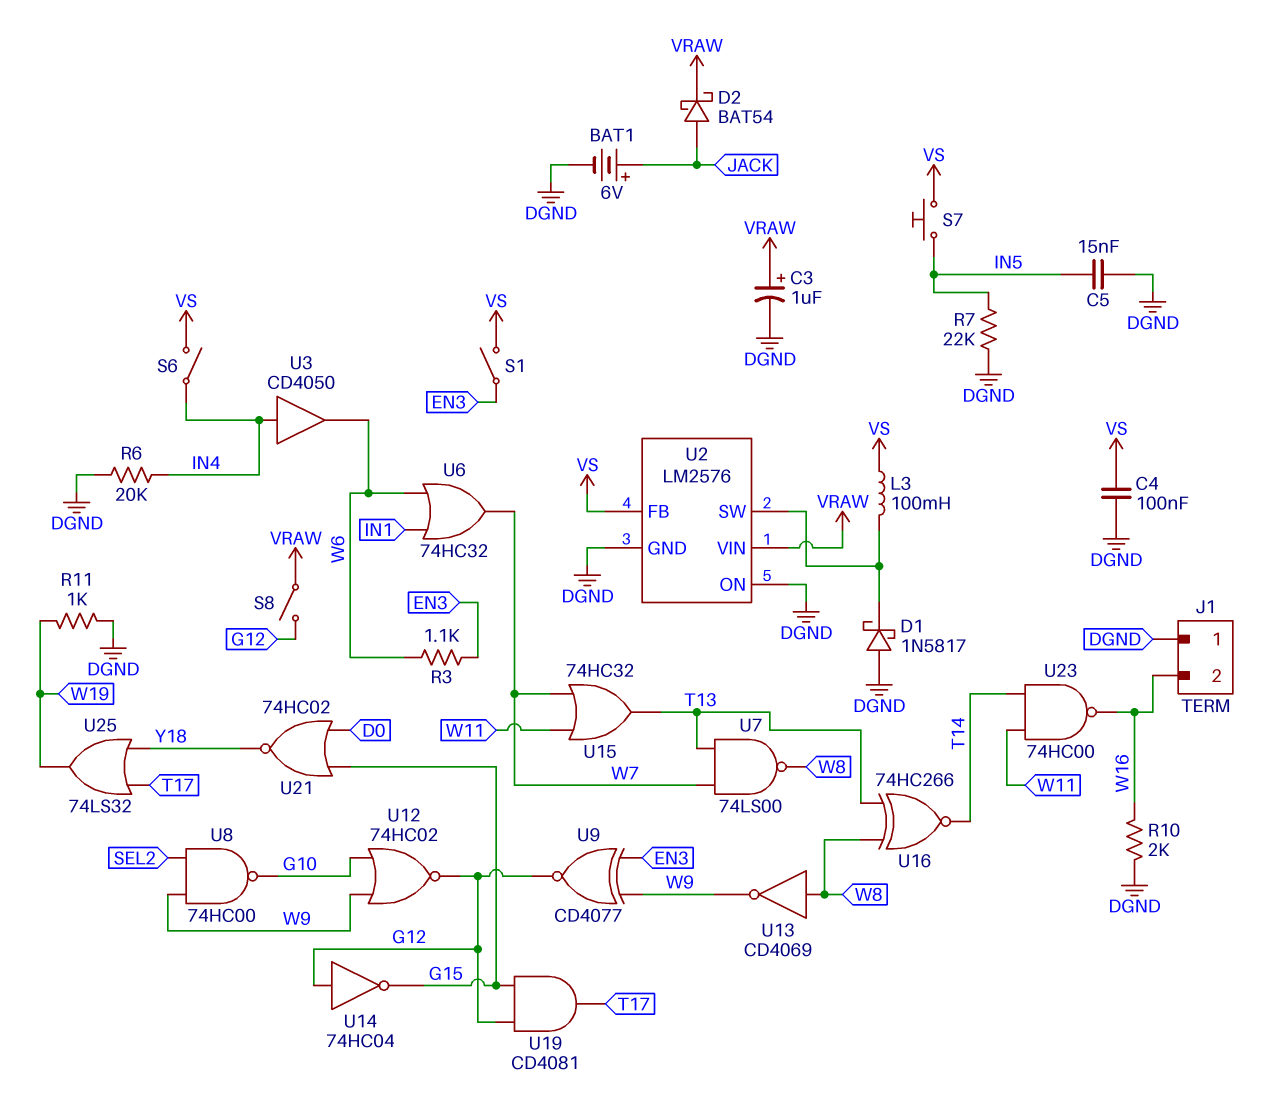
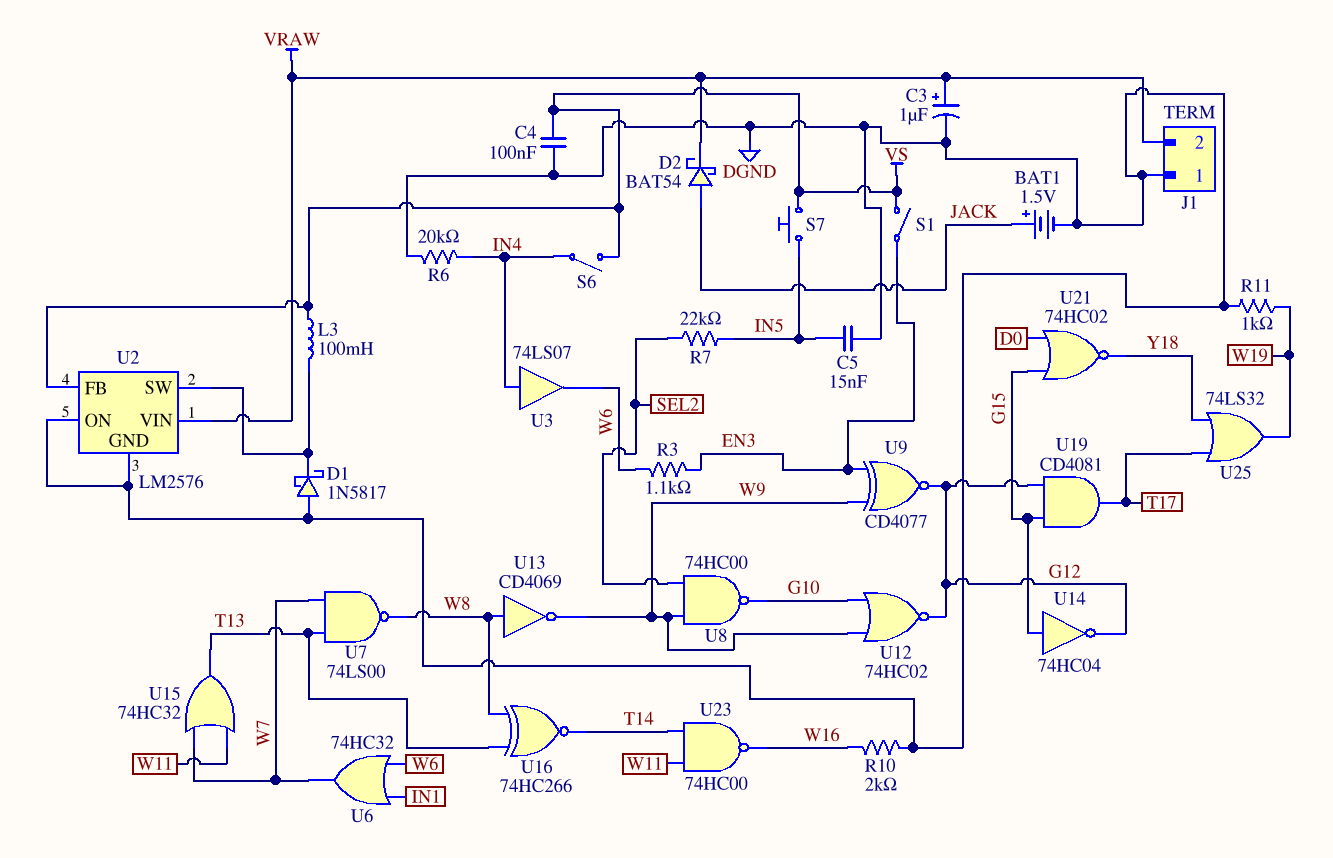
BAT1: 6V (plus JACK, minus DGND) -> 1.5V (plus JACK, minus DGND)
J1 pin 2: W16 -> VRAW
R7: 22k (DGND, IN5) -> 22k (IN5, SEL2)
S8: switch (G12, VRAW) -> none
U3: buffer CD4050 (in IN4, out W6) -> buffer 74LS07 (in IN4, out W6)
U14: NOT 74HC04 (in G12, out G15) -> NOT 74HC04 (in G15, out G12)

